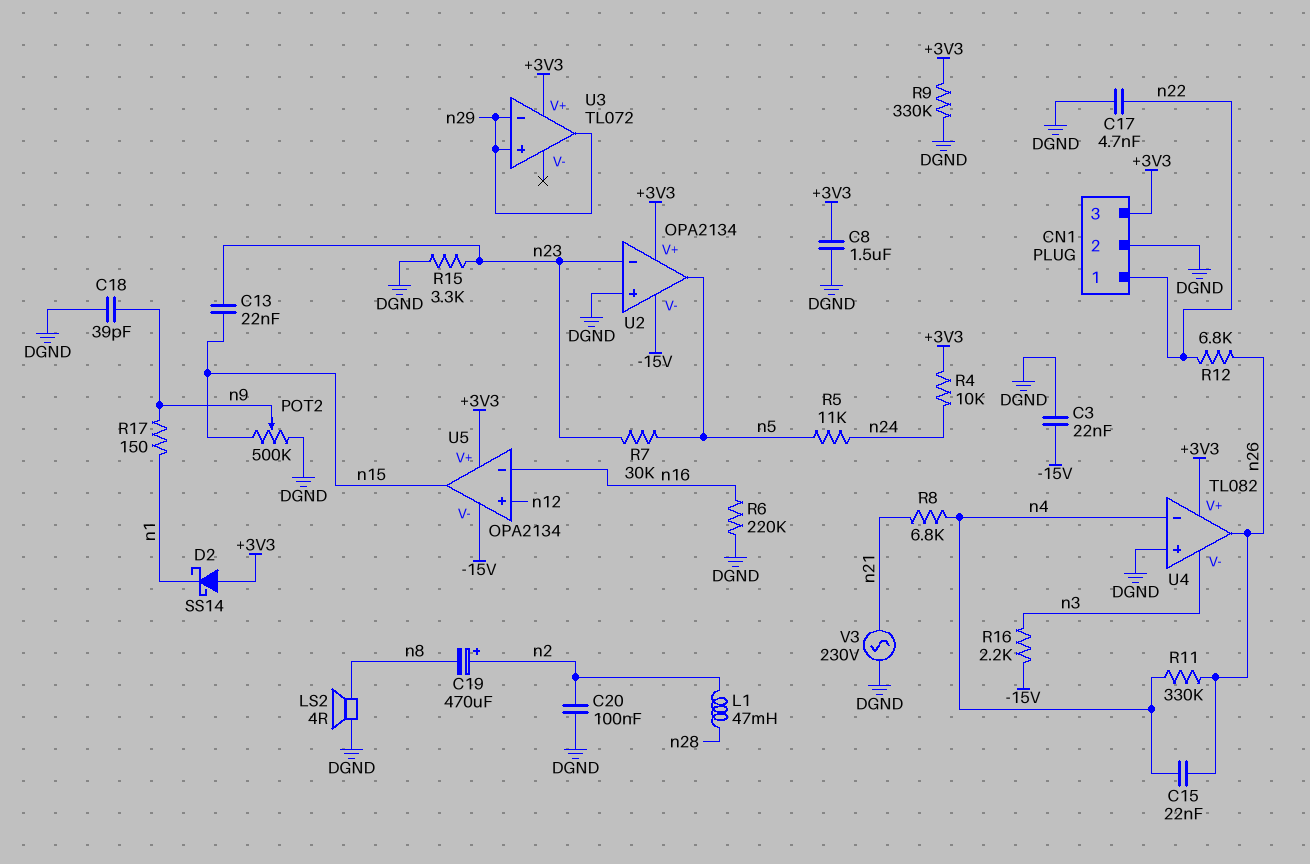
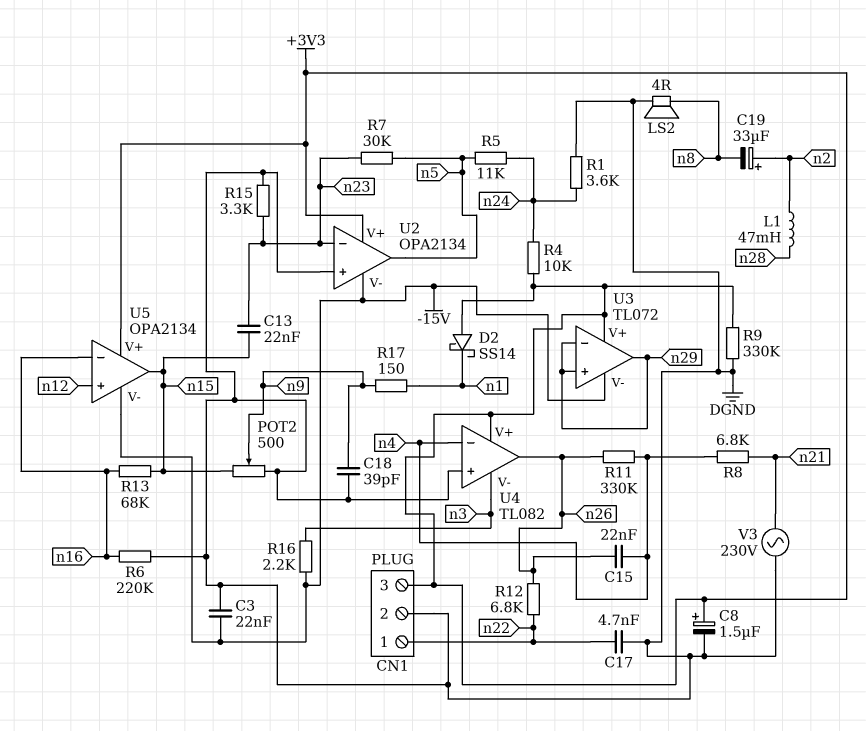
C8: 1.5uF (+3V3, DGND) -> 1.5uF (plus +3V3, minus DGND)
C19: 470uF (plus n2, minus n8) -> 33uF (plus n2, minus n8)
C20: 100nF (DGND, n2) -> none
POT2: 500k (DGND, n15, wiper n9) -> 500 (DGND, n15, wiper n9)
R1: none -> 3.6k (DGND, n24)
R13: none -> 68k (n15, n16)
U3 pin V-: none -> -15V

